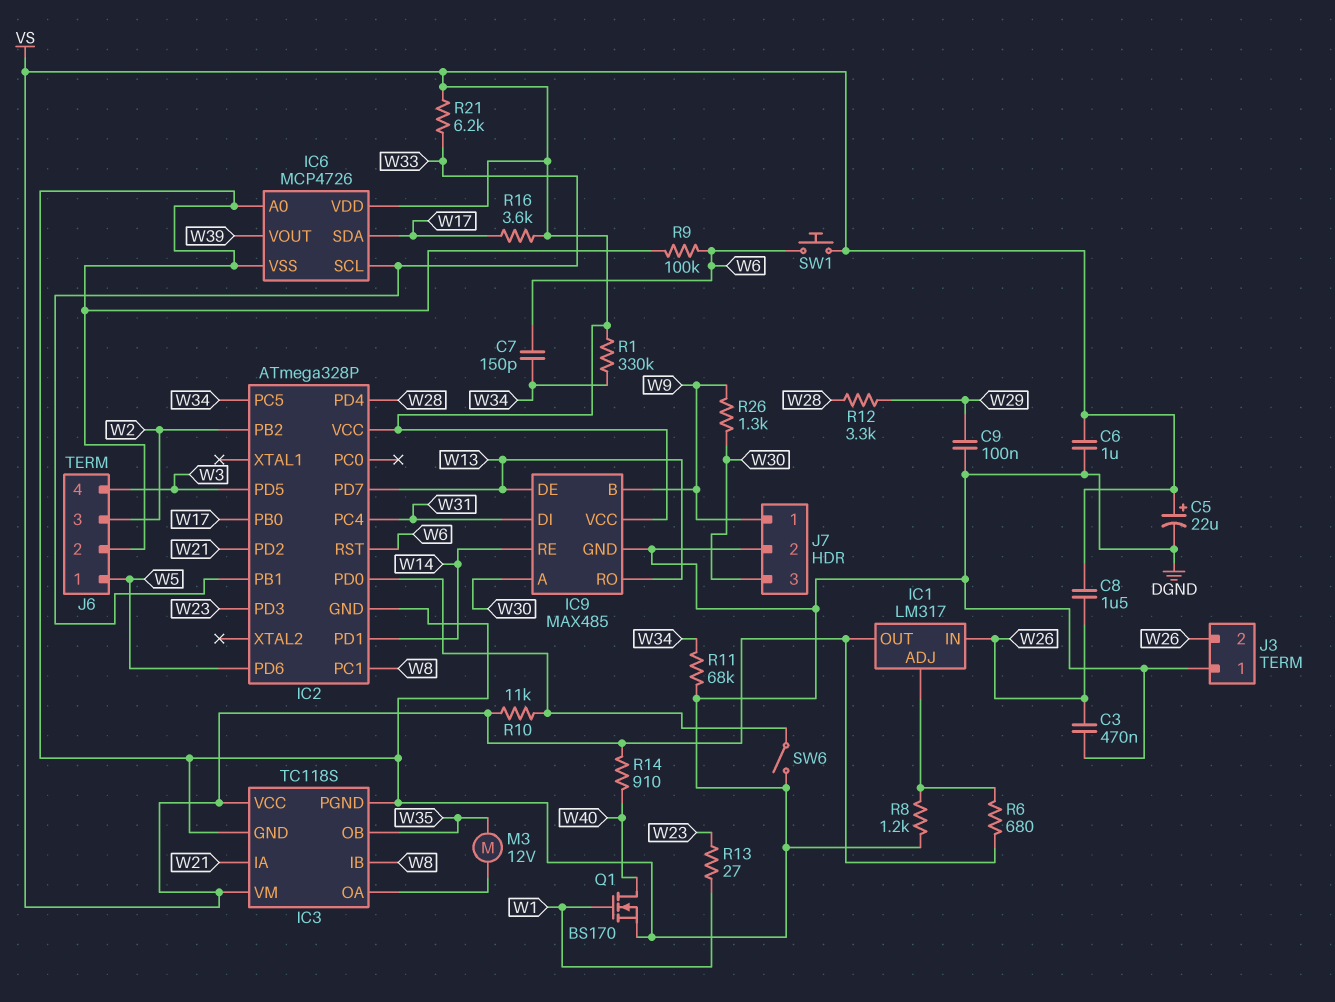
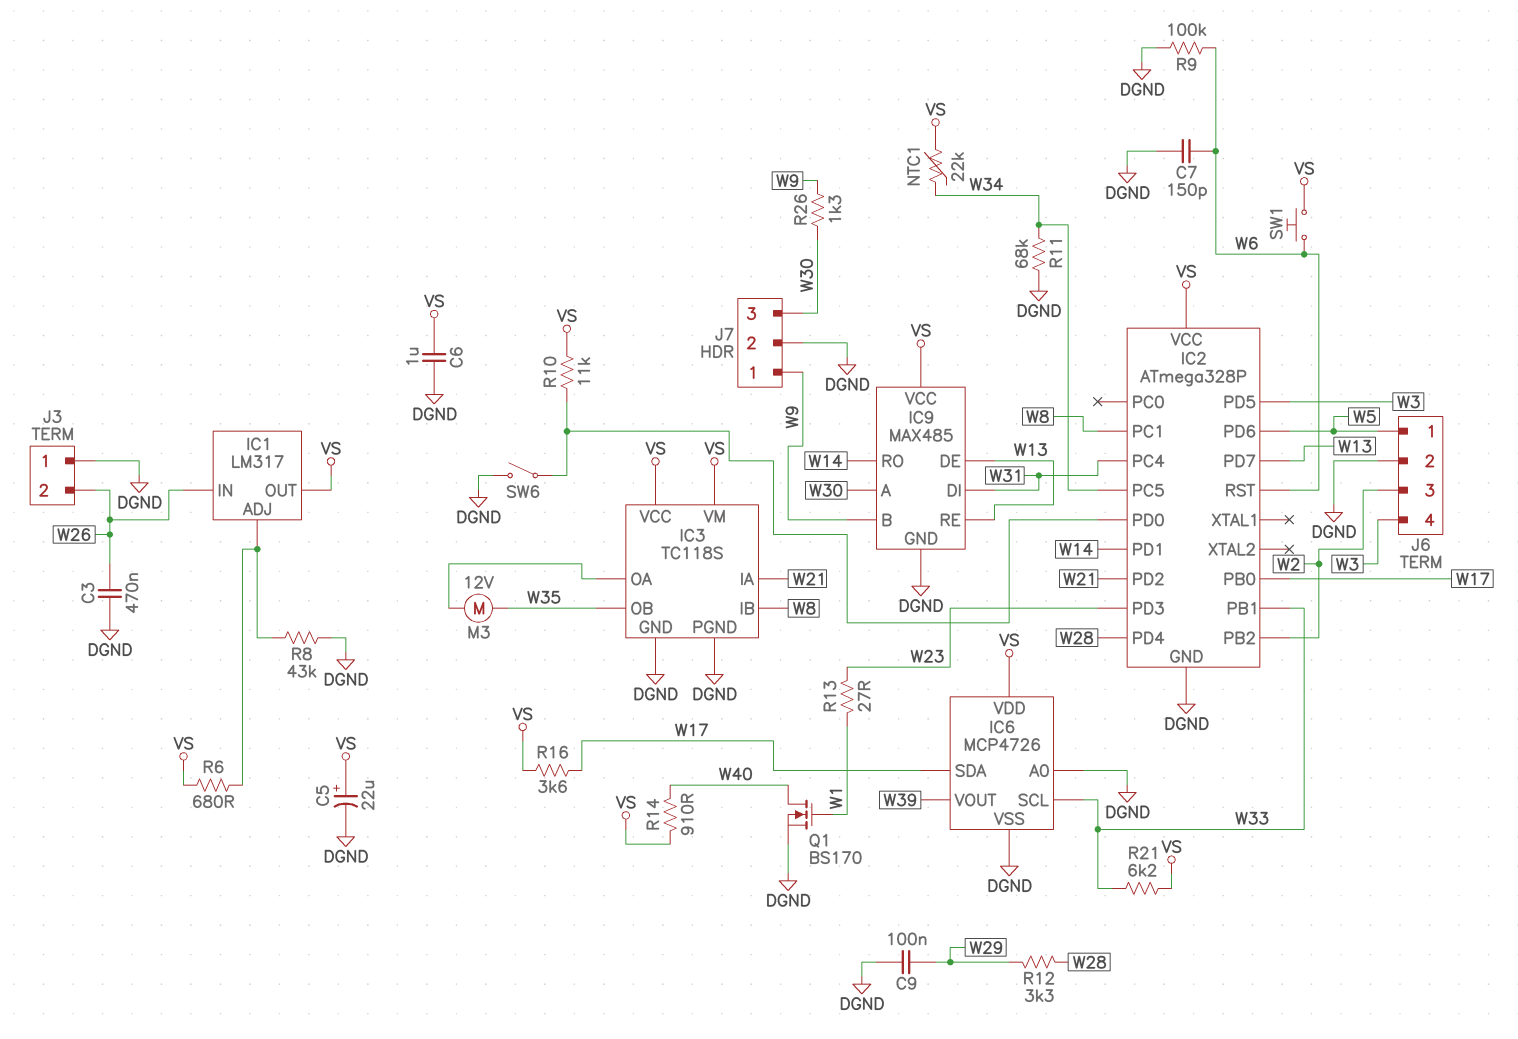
C7: 150pF (W6, W34) -> 150pF (DGND, W6)
C8: 1.5uF (VS, W26) -> none
IC9 pin RE: W14 -> W13
IC9 pin RO: W13 -> W14
NTC1: none -> 22k (VS, W34)
R1: 330k (VS, W34) -> none
R8: 1.2k (DGND, IC1/ADJ) -> 43k (DGND, IC1/ADJ)

